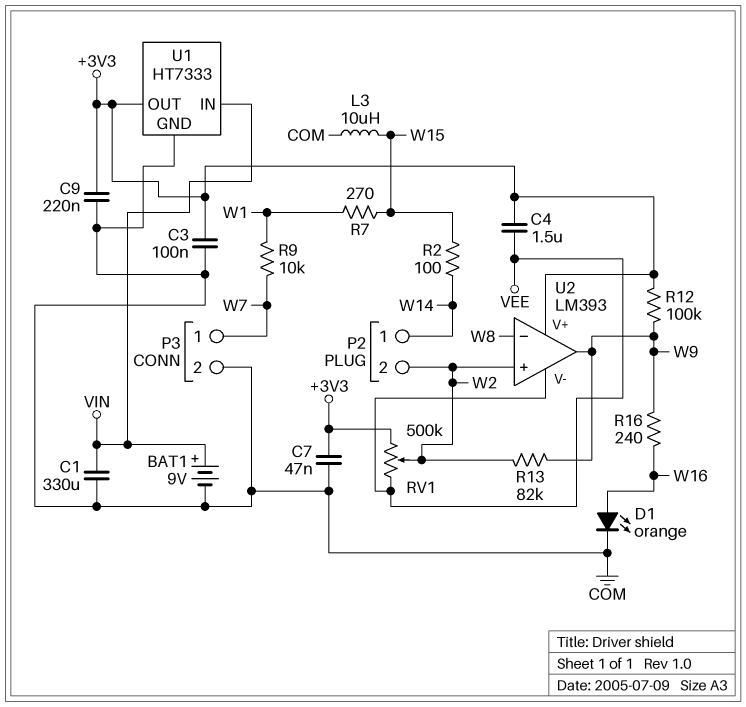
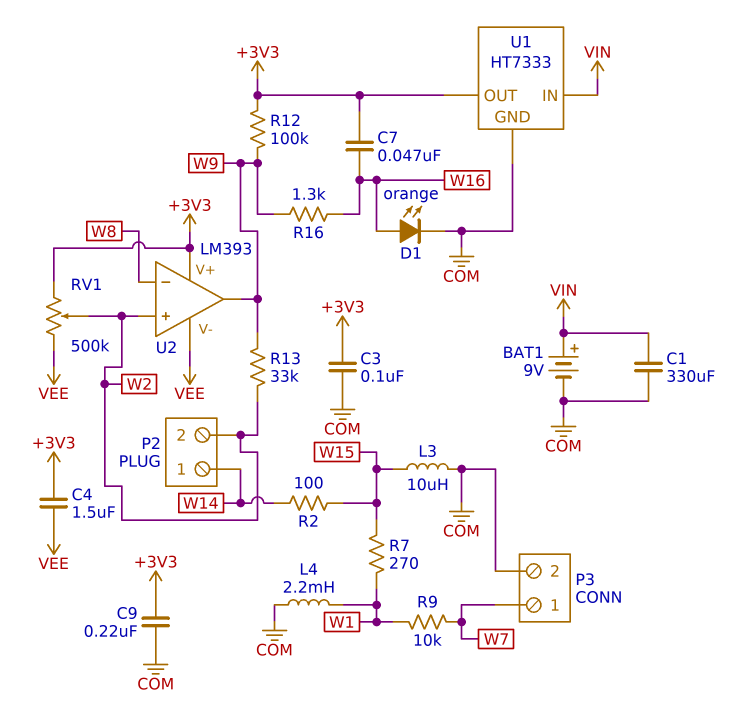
C7: 47nF (+3V3, COM) -> 47nF (+3V3, W16)
L4: none -> 2.2mH (COM, W1)
R13: 82k (W2, W9) -> 33k (W2, W9)
R16: 240 (W9, W16) -> 1.3k (W9, W16)

